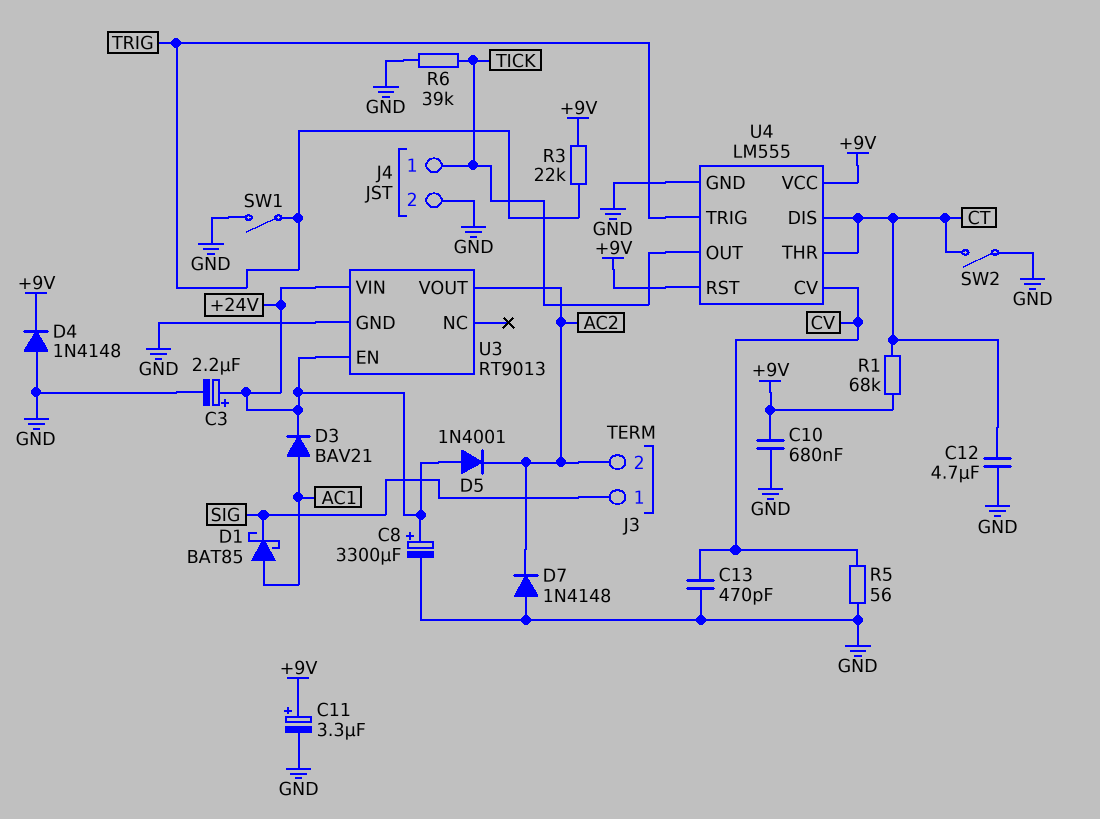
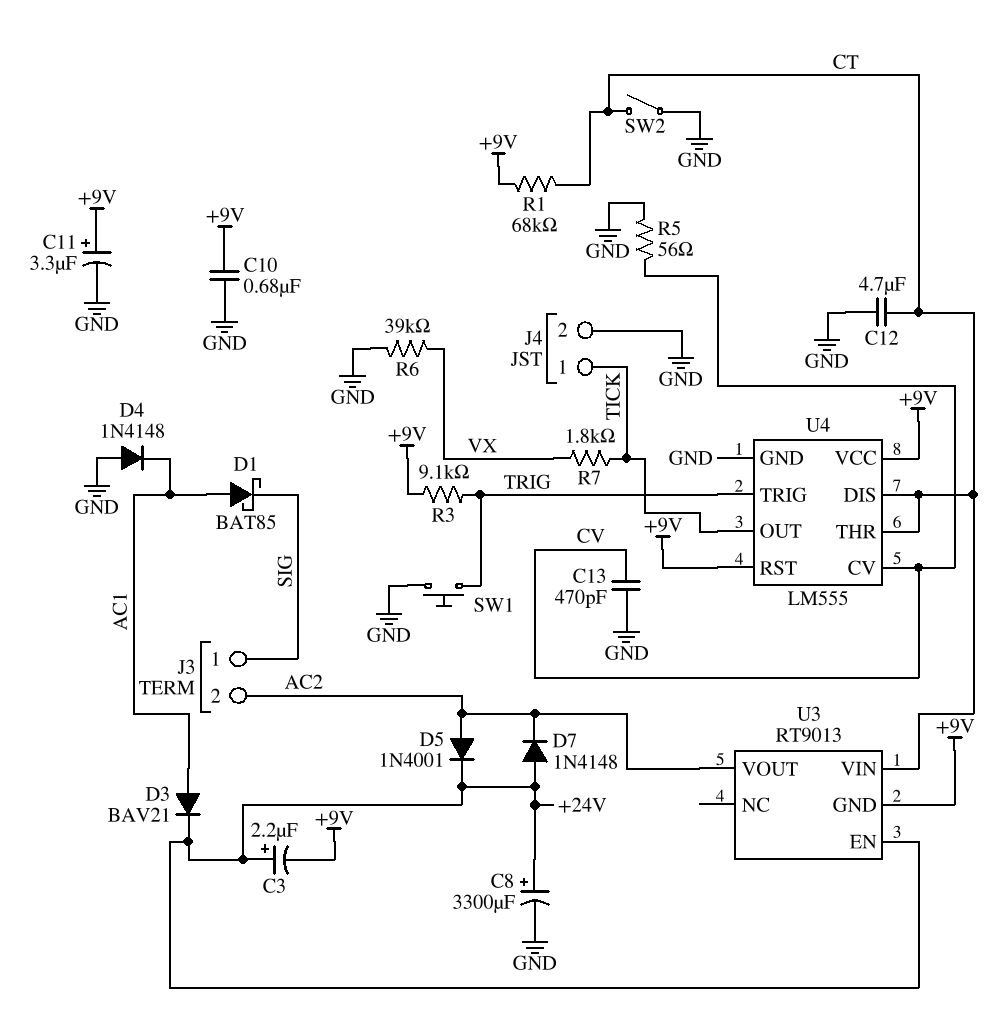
C3: 2.2uF (plus +24V, minus GND) -> 2.2uF (plus +24V, minus +9V)
D4: diode 1N4148 (A GND, K +9V) -> diode 1N4148 (A GND, K AC1)
D5: diode 1N4001 (A +24V, K AC2) -> diode 1N4001 (A AC2, K +24V)
D7: diode 1N4148 (A GND, K AC2) -> diode 1N4148 (A +24V, K AC2)
R3: 22k (+9V, TRIG) -> 9.1k (+9V, TRIG)
R6: 39k (GND, TICK) -> 39k (GND, VX)
R7: none -> 1.8k (TICK, VX)
SW1: switch (GND, TRIG) -> button (GND, TRIG)
U3 pin GND: GND -> +9V
U3 pin VIN: +24V -> CT

